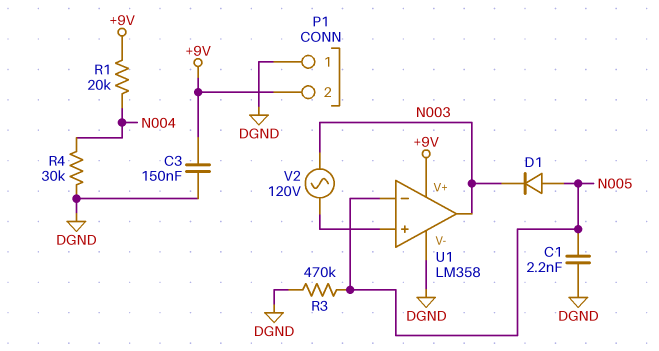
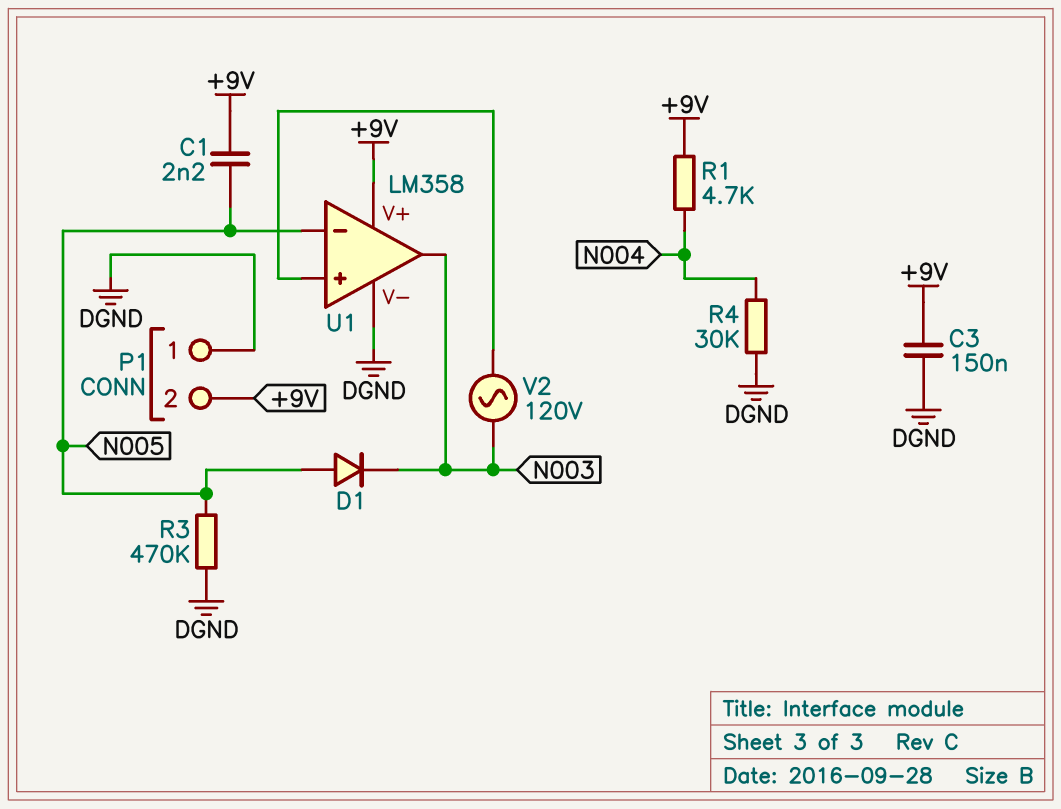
C1: 2.2nF (DGND, N005) -> 2.2nF (+9V, N005)
R1: 20k (+9V, N004) -> 4.7k (+9V, N004)

